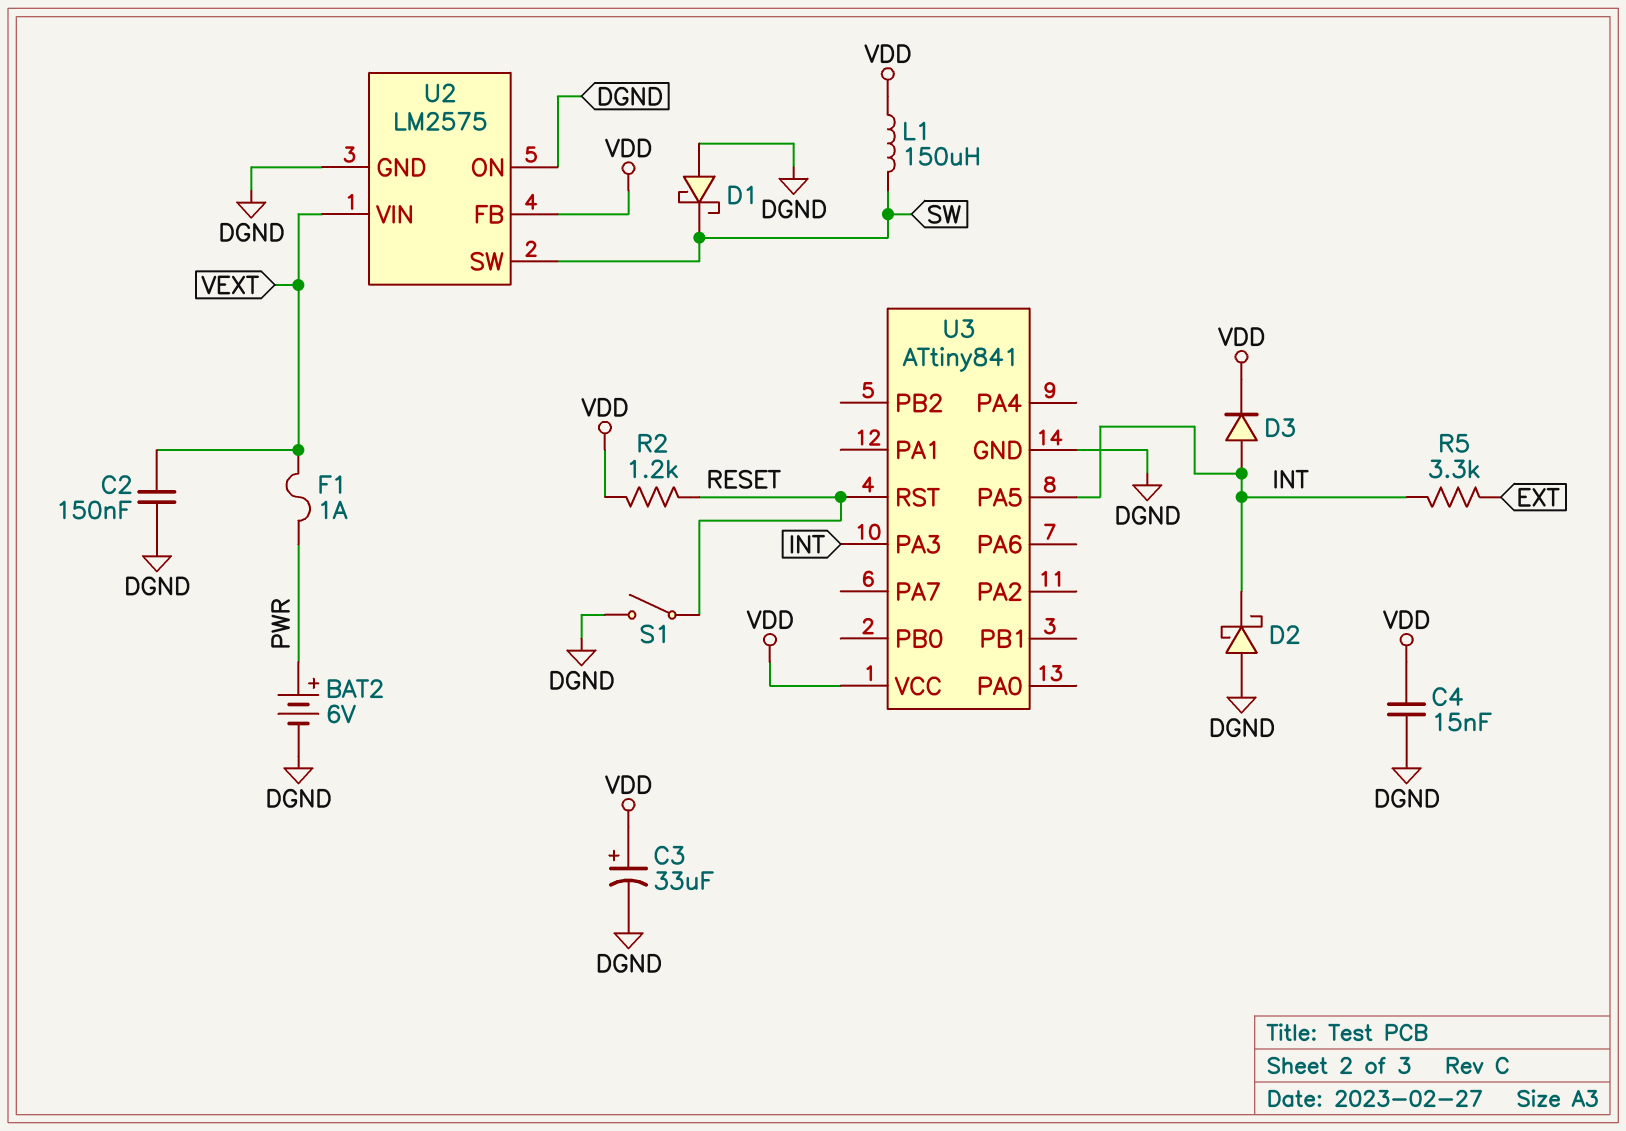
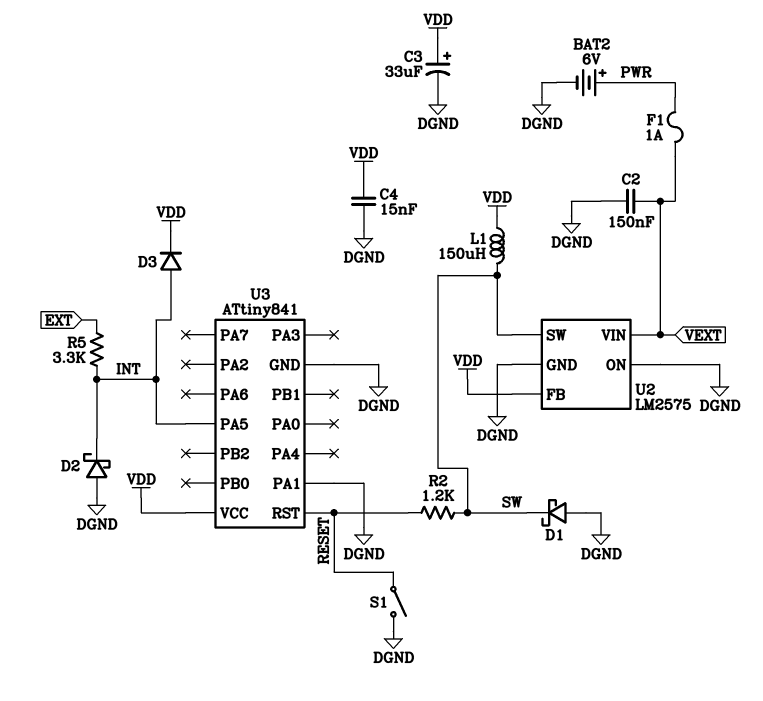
R2: 1.2k (RESET, VDD) -> 1.2k (RESET, SW)
U3 pin PA1: none -> DGND
U3 pin PA3: INT -> none

